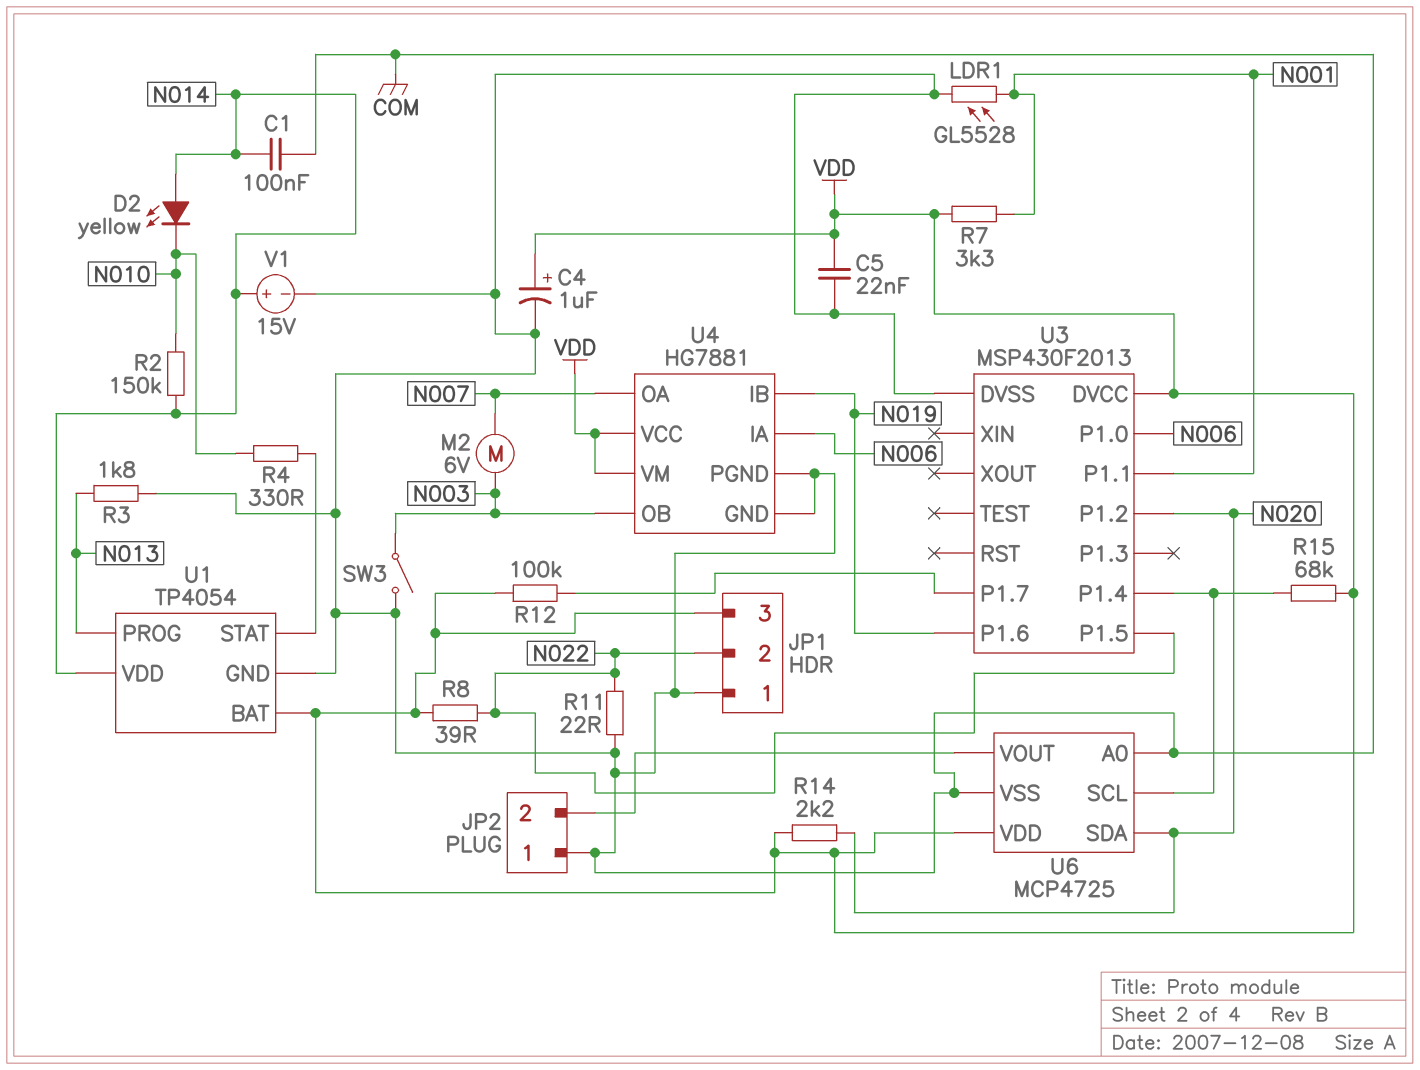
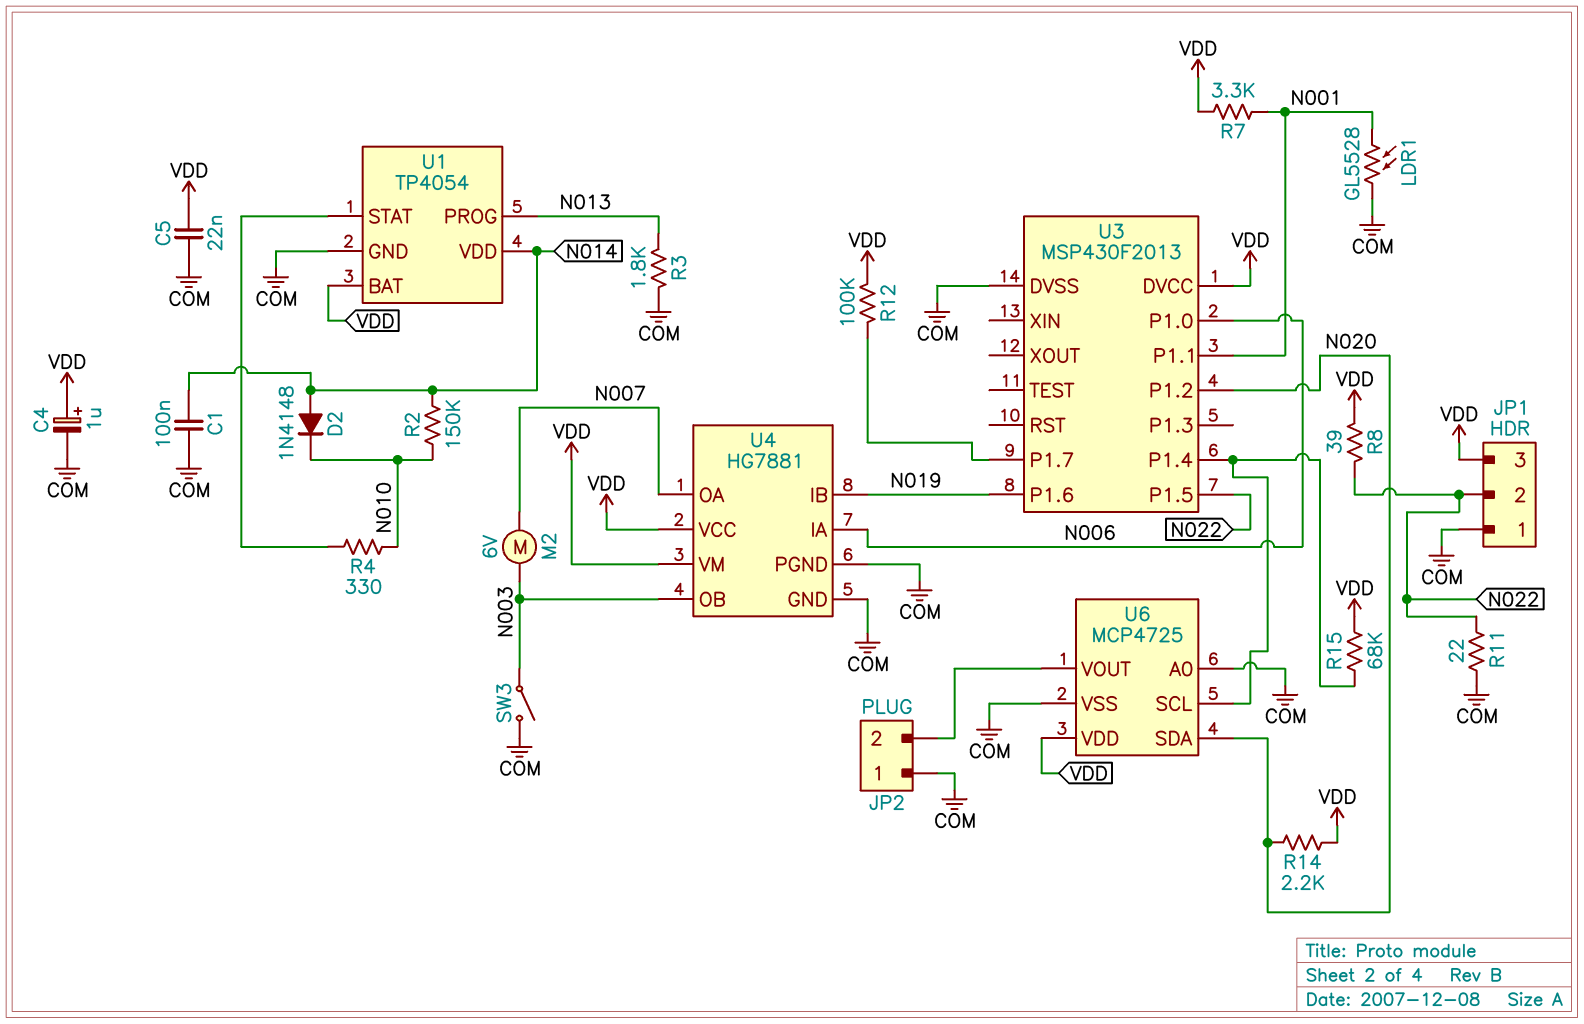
D2: LED yellow (A N014, K N010) -> diode 1N4148 (A N014, K N010)
V1: 15V (plus N014, minus COM) -> none

